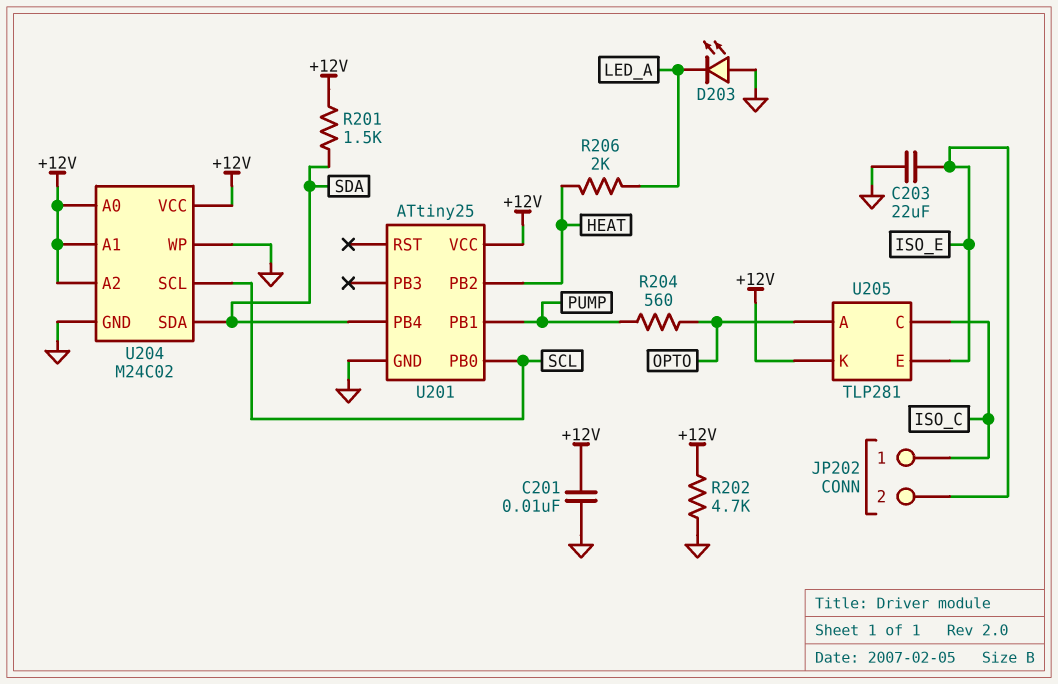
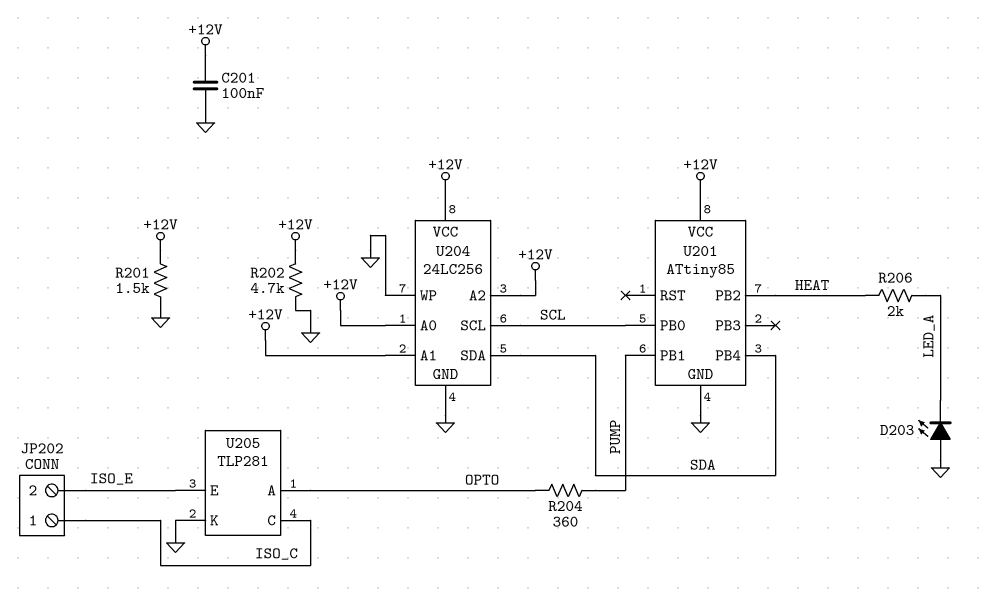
C201: 10nF (+12V, GND) -> 100nF (+12V, GND)
C203: 22uF (GND, ISO_E) -> none
R201: 1.5k (+12V, SDA) -> 1.5k (+12V, GND)
R204: 560 (OPTO, PUMP) -> 360 (OPTO, PUMP)
U201: ATtiny25 -> ATtiny85
U204: M24C02 -> 24LC256
U205 pin K: +12V -> GND

